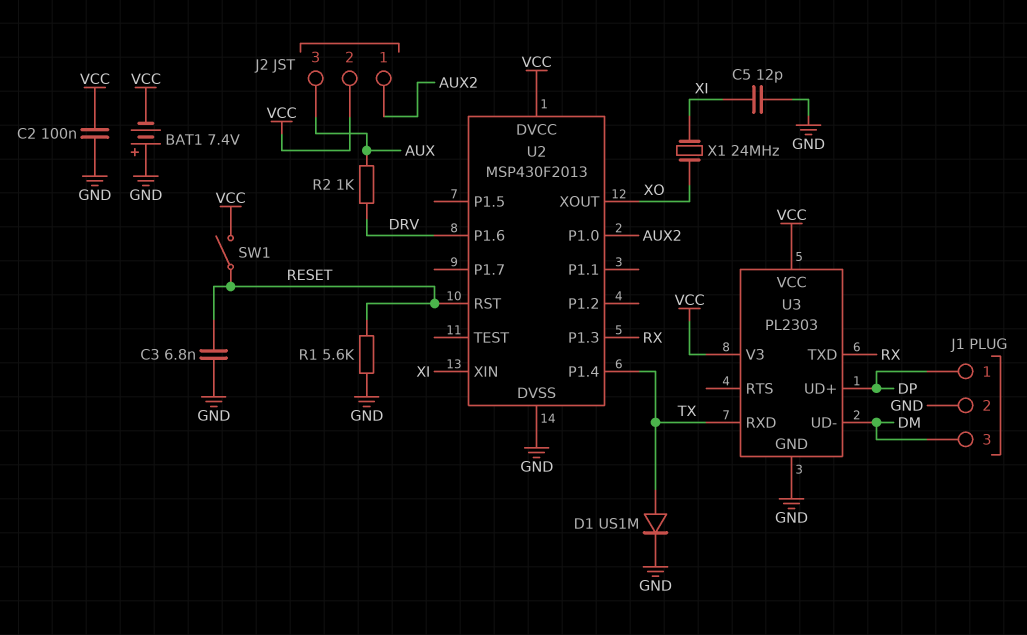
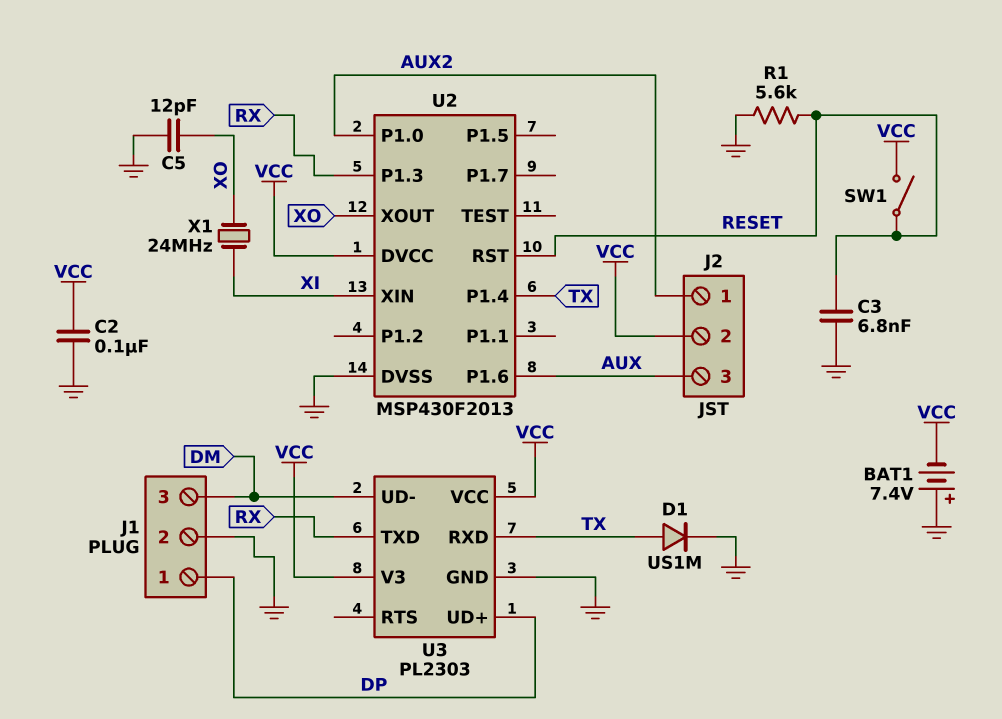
C5: 12pF (GND, XI) -> 12pF (GND, XO)
R2: 1k (AUX, DRV) -> none
U2 pin P1.6: DRV -> AUX

